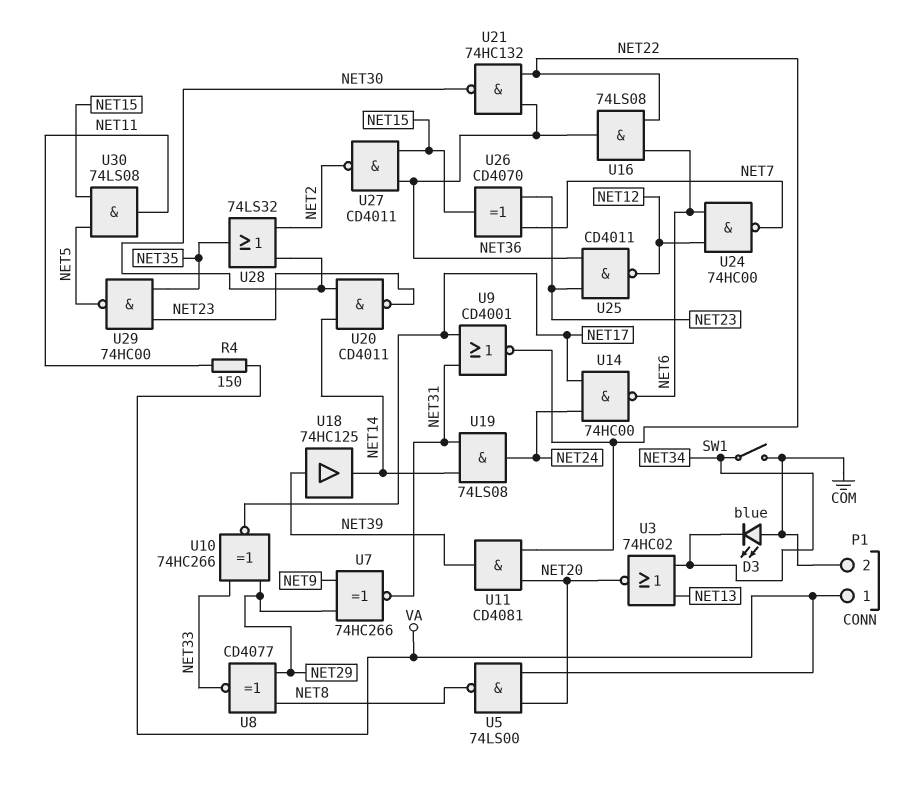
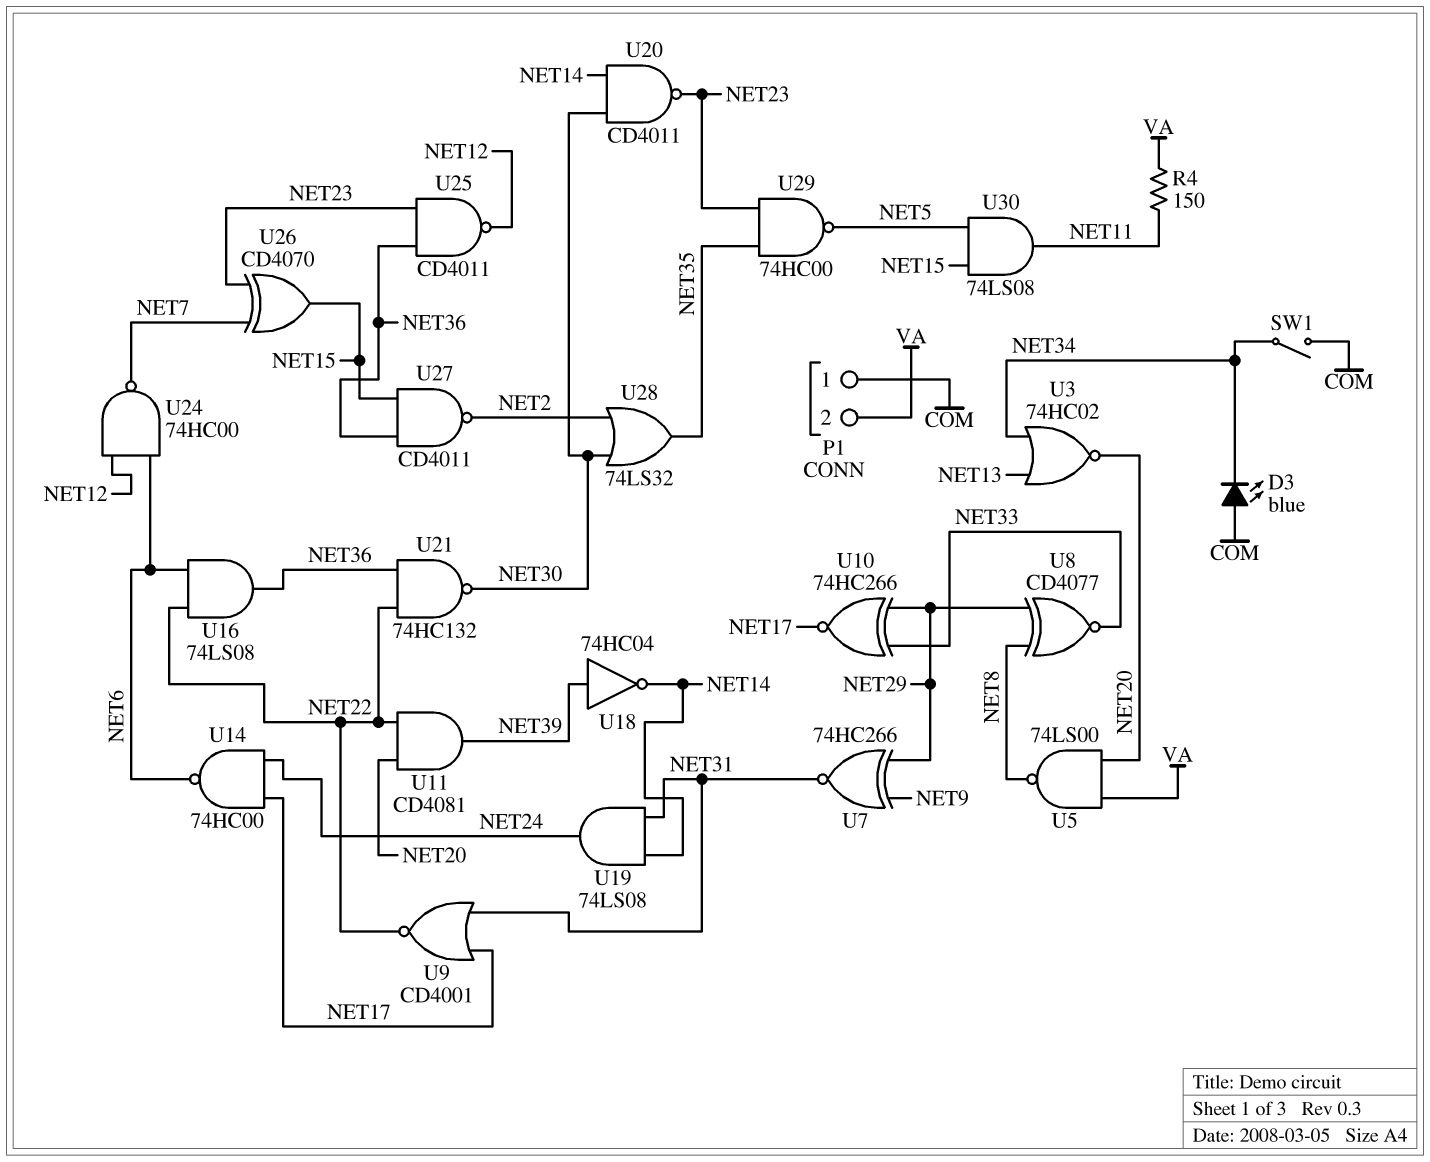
P1 pin 1: VA -> COM
P1 pin 2: COM -> VA
U18: buffer 74HC125 (in NET39, out NET14) -> NOT 74HC04 (in NET39, out NET14)

